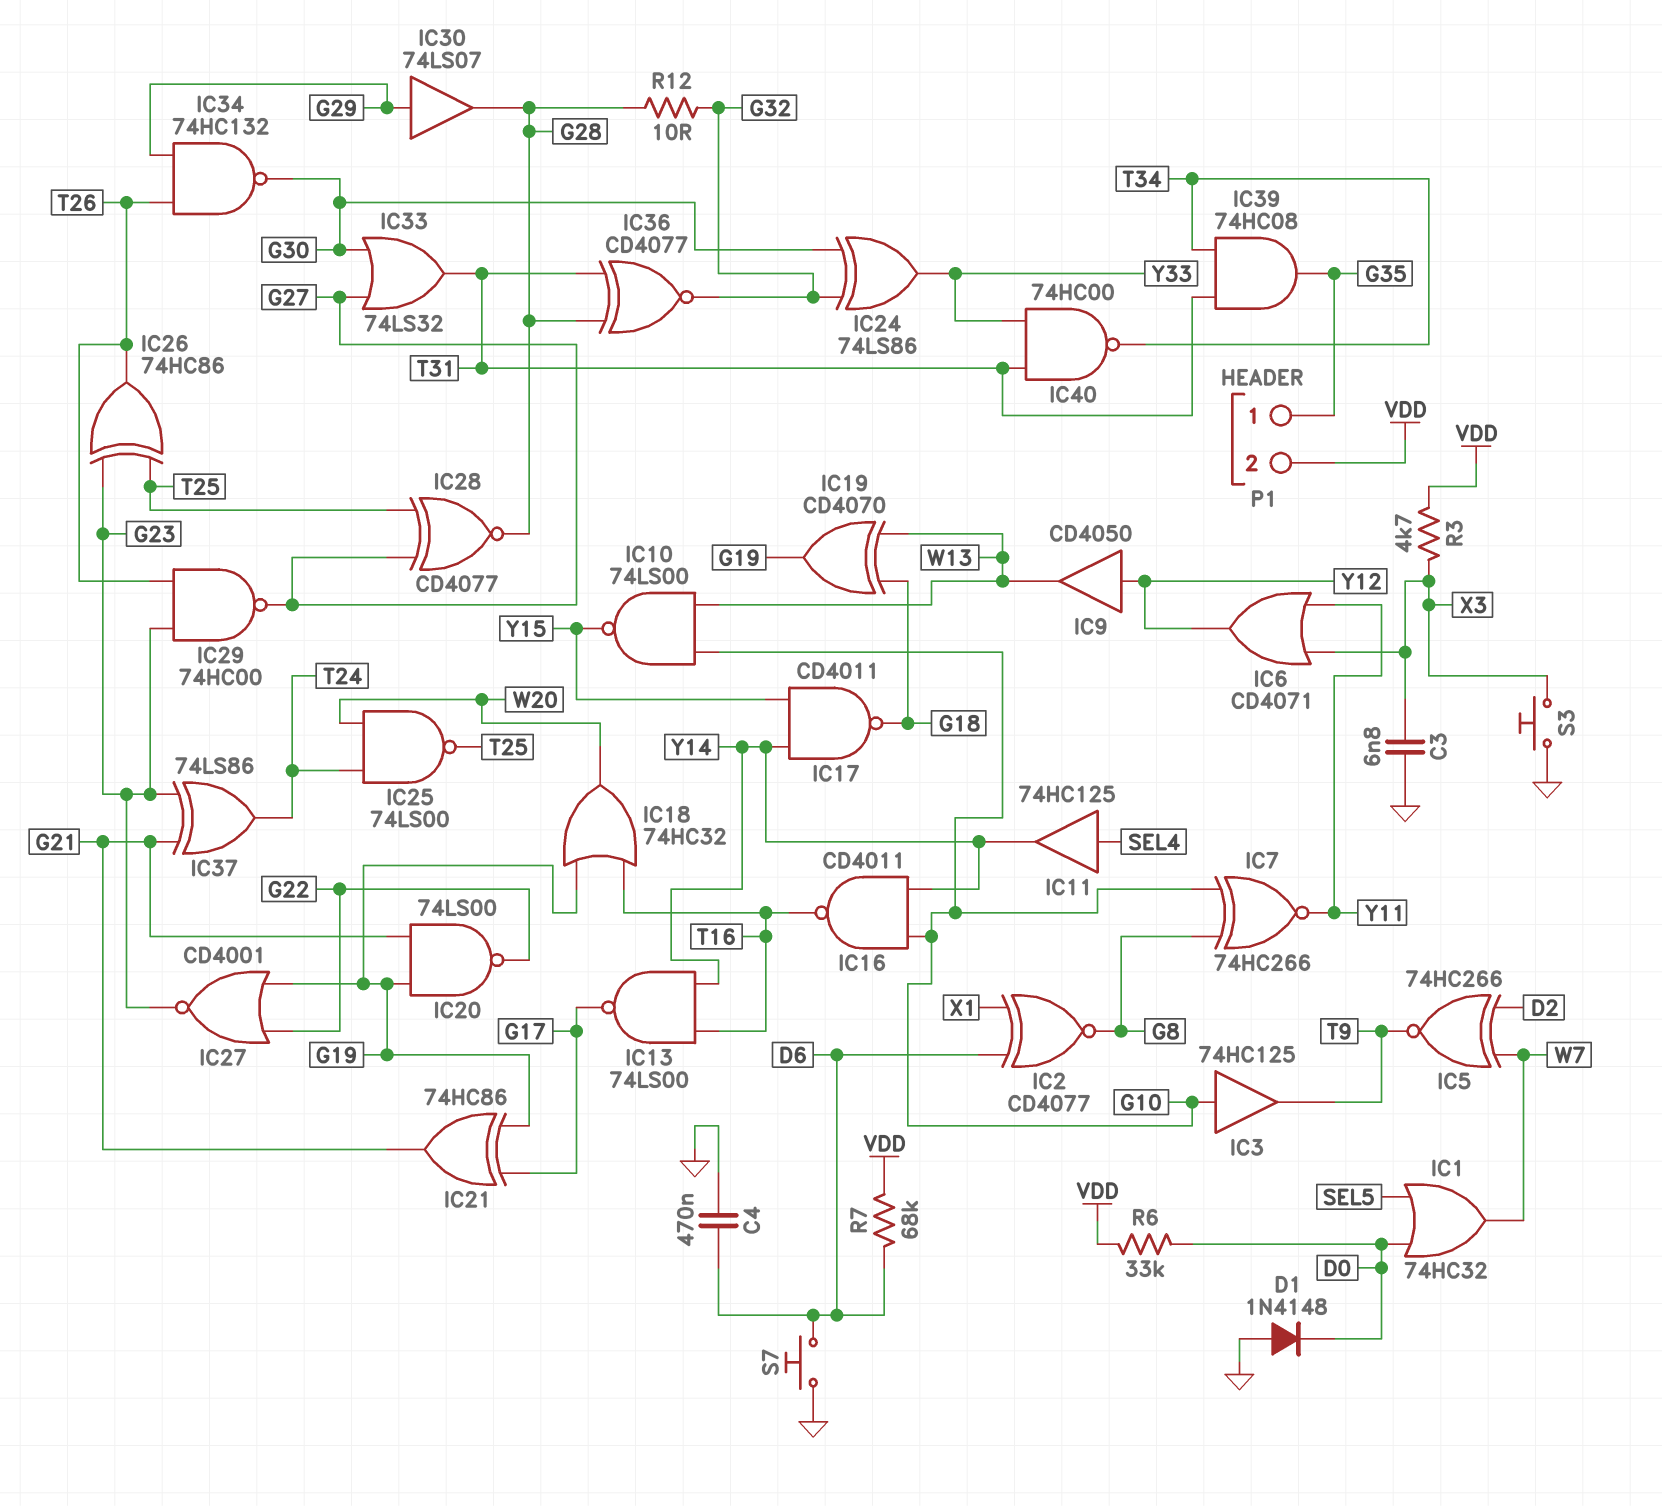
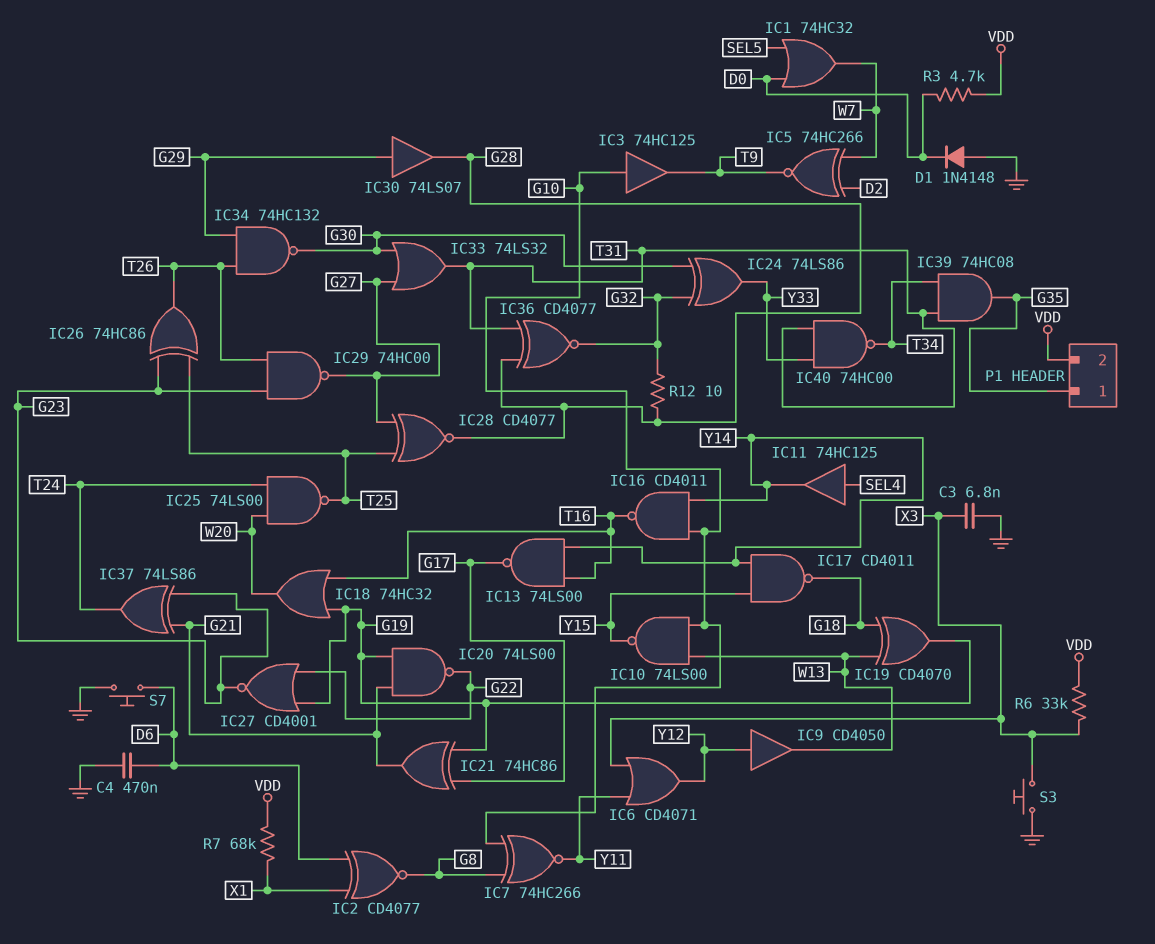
R3: 4.7k (VDD, X3) -> 4.7k (D0, VDD)
R6: 33k (D0, VDD) -> 33k (VDD, X3)
R7: 68k (D6, VDD) -> 68k (VDD, X1)

